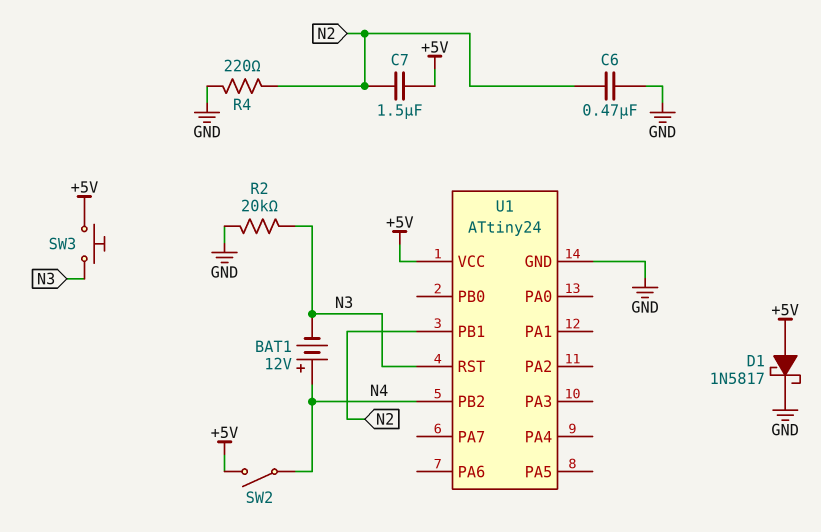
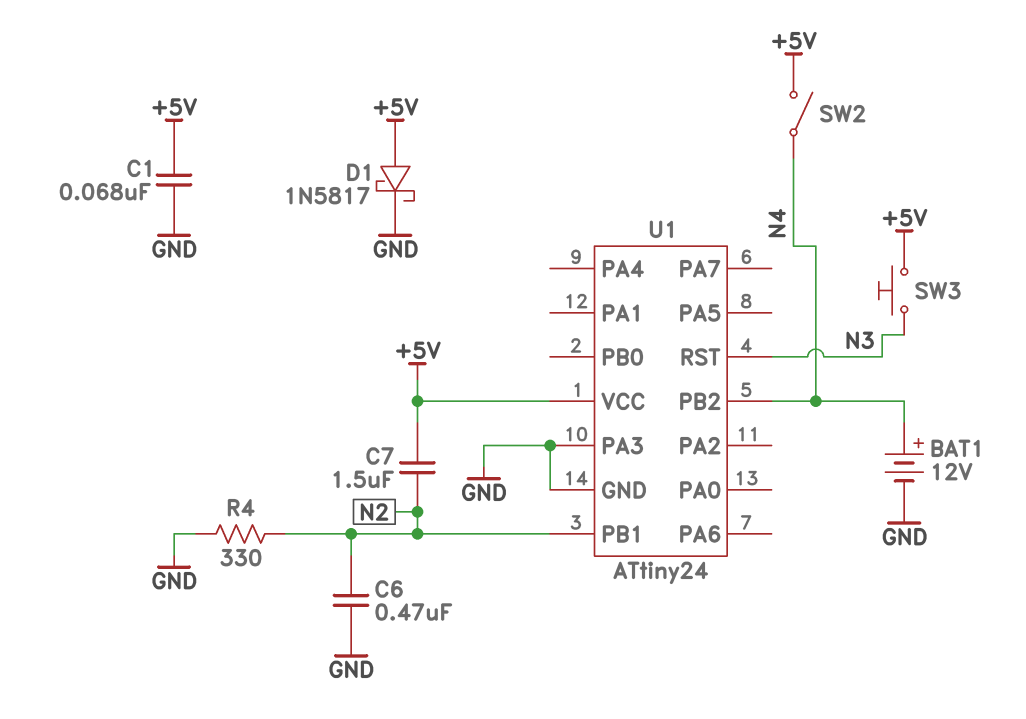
BAT1: 12V (plus N4, minus N3) -> 12V (plus N4, minus GND)
C1: none -> 68nF (+5V, GND)
R2: 20k (GND, N3) -> none
R4: 220 (GND, N2) -> 330 (GND, N2)
U1 pin PA3: none -> GND

